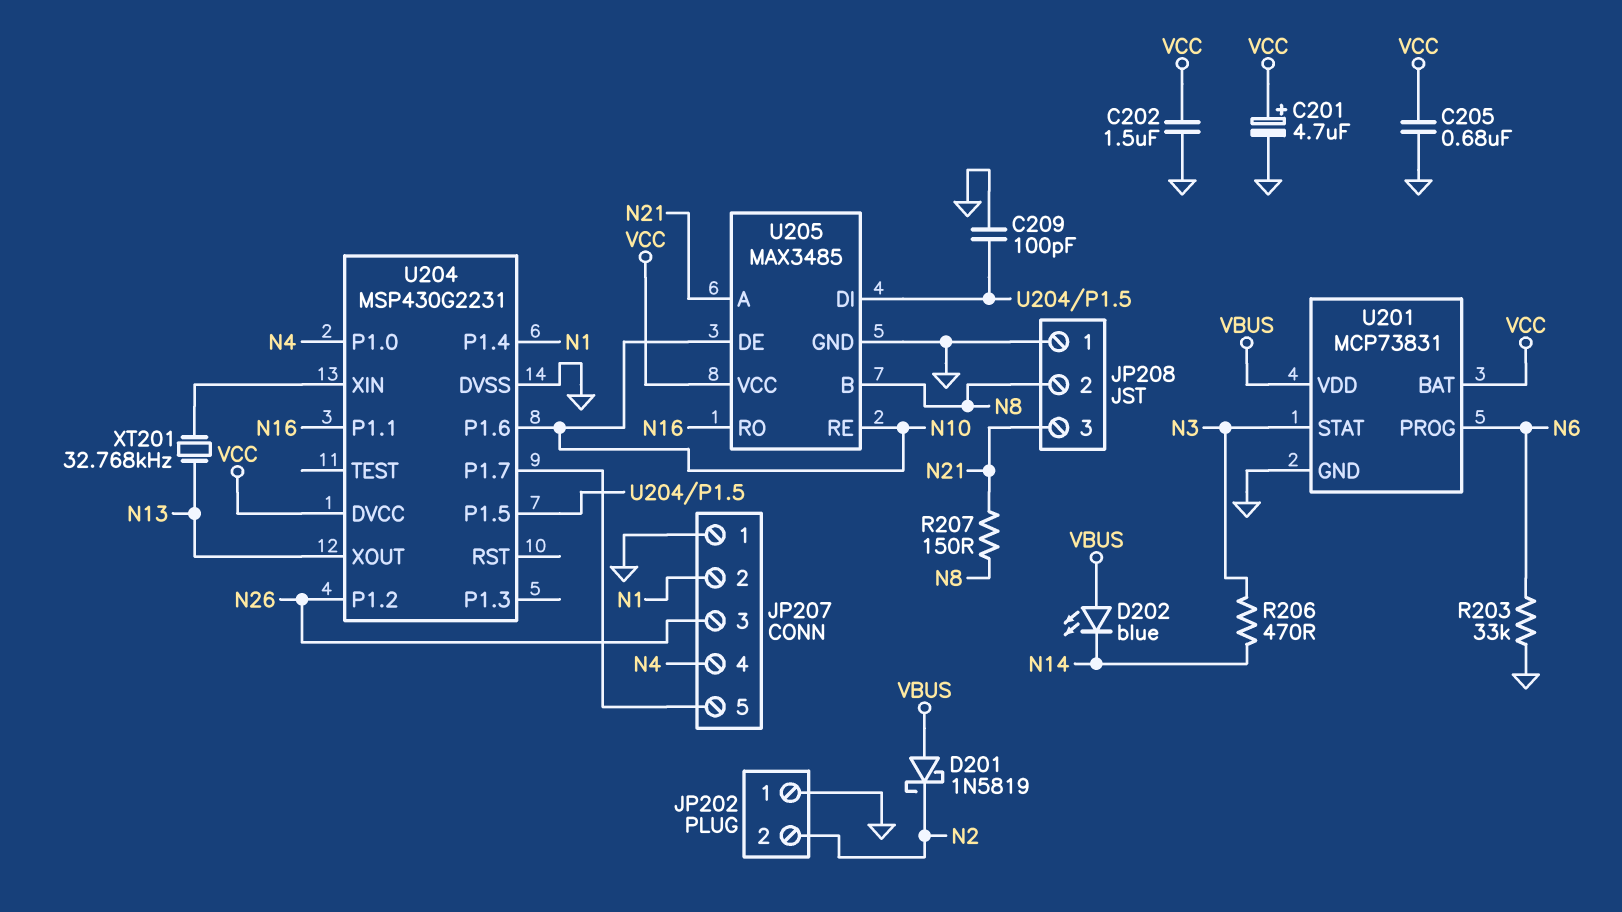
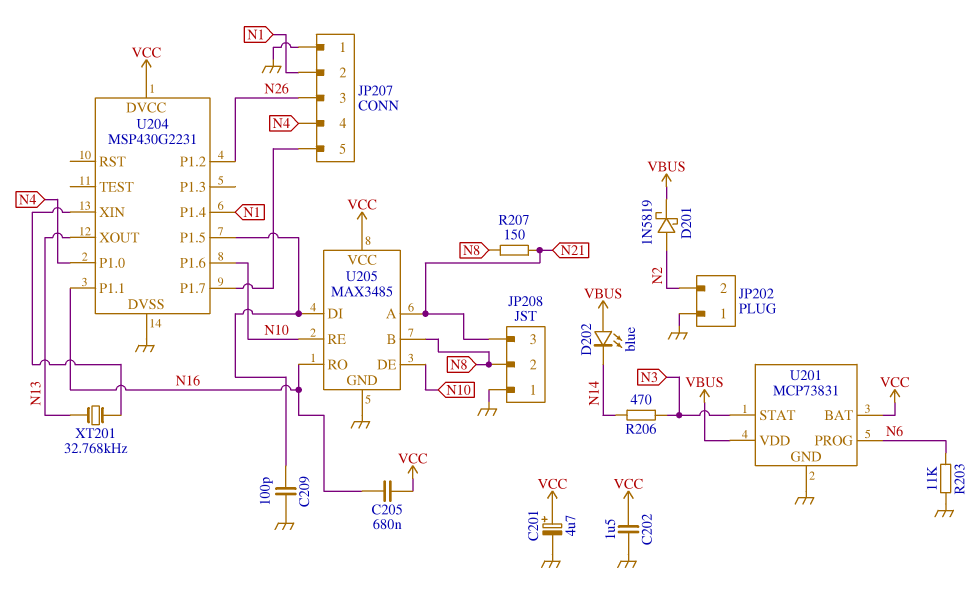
C205: 680nF (GND, VCC) -> 680nF (N16, VCC)
D201: schottky 1N5819 (A VBUS, K N2) -> schottky 1N5819 (A N2, K VBUS)
R203: 33k (GND, N6) -> 11k (GND, N6)

